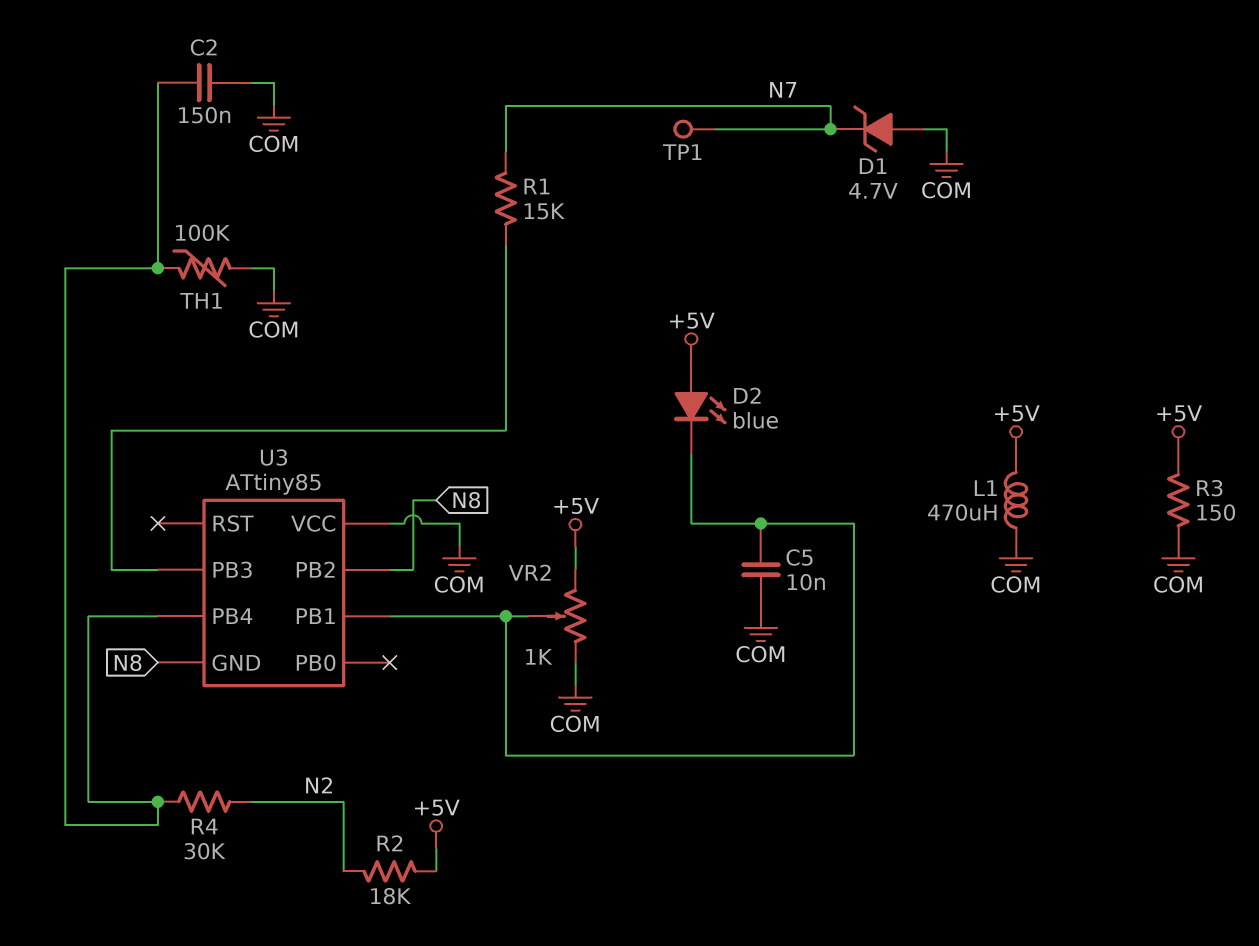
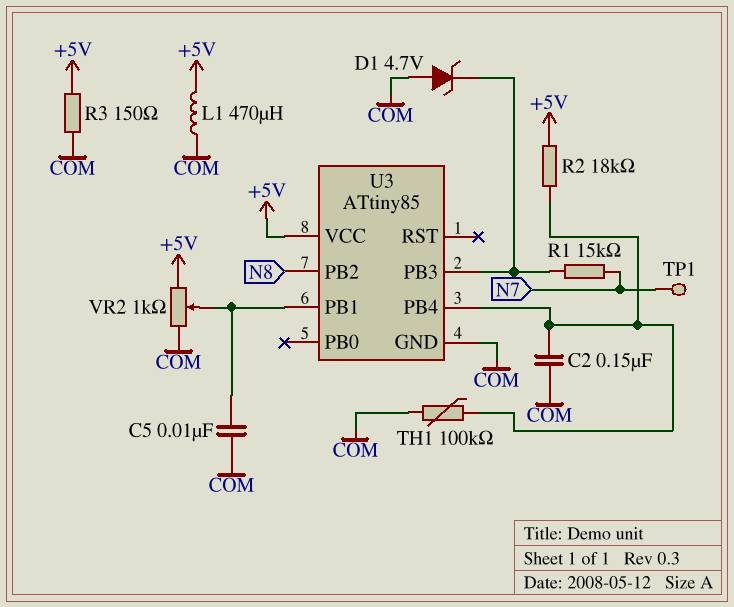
D1: zener 4.7V (A COM, K N7) -> zener 4.7V (A COM, K U3/PB3)
D2: LED blue (A +5V, K U3/PB1) -> none
R2: 18k (+5V, N2) -> 18k (+5V, U3/PB4)
R4: 30k (N2, U3/PB4) -> none
U3 pin GND: N8 -> COM
U3 pin VCC: COM -> +5V

